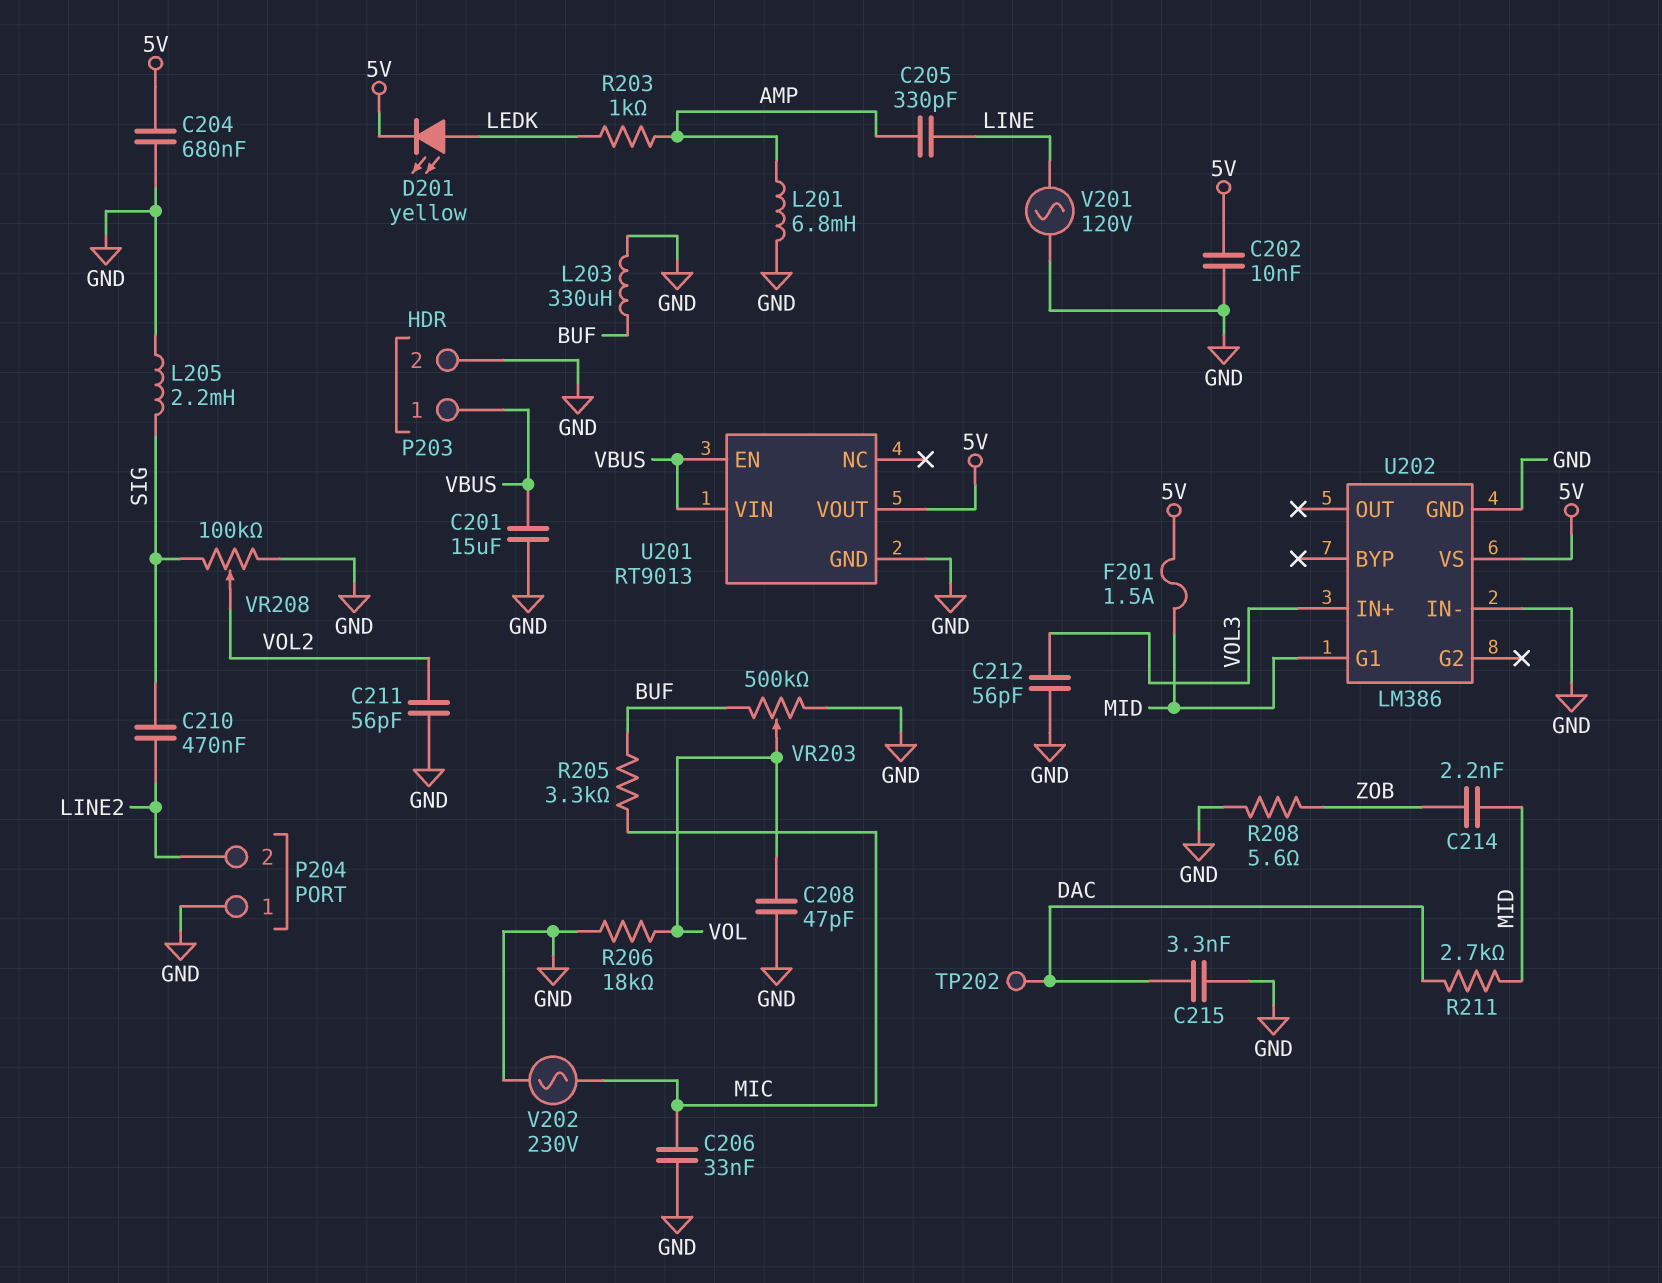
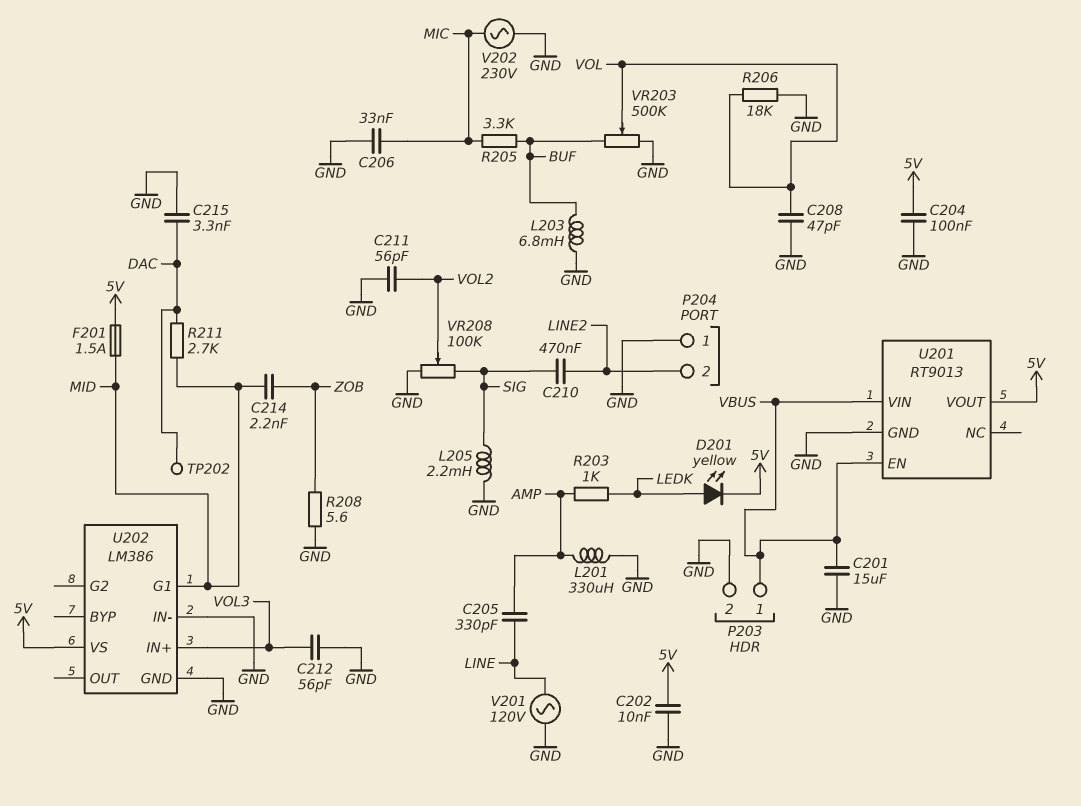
C204: 680nF (5V, GND) -> 100nF (5V, GND)
L201: 6.8mH (AMP, GND) -> 330uH (AMP, GND)
L203: 330uH (BUF, GND) -> 6.8mH (BUF, GND)

